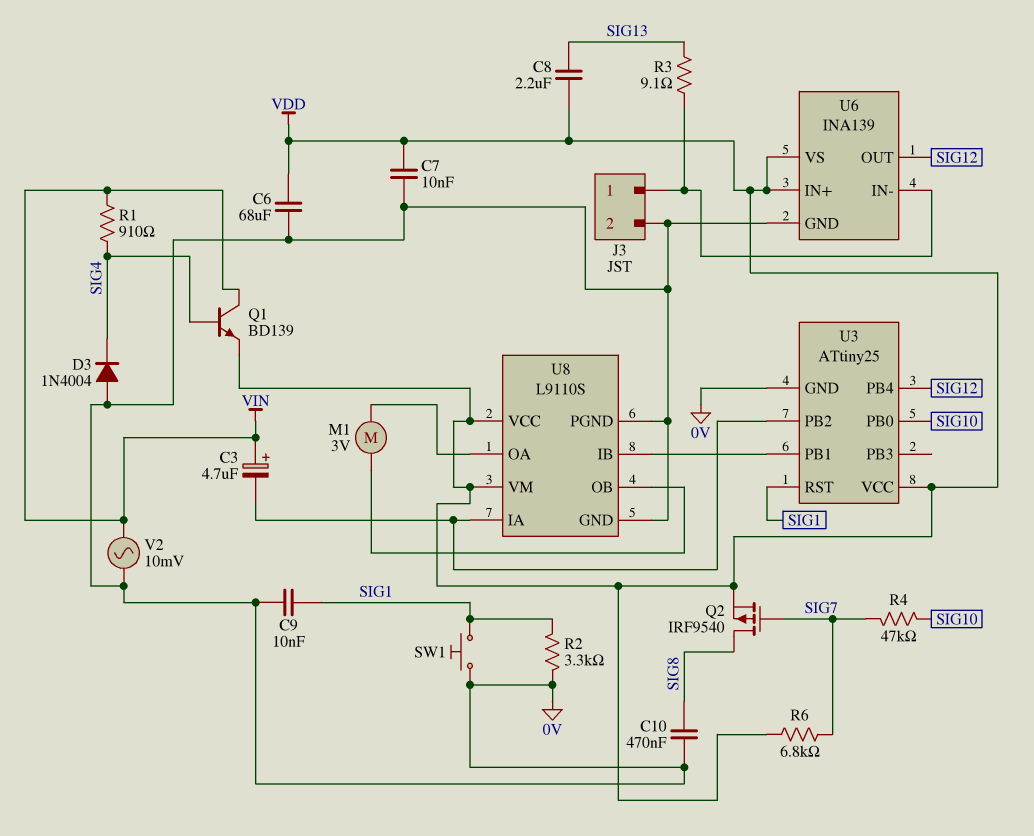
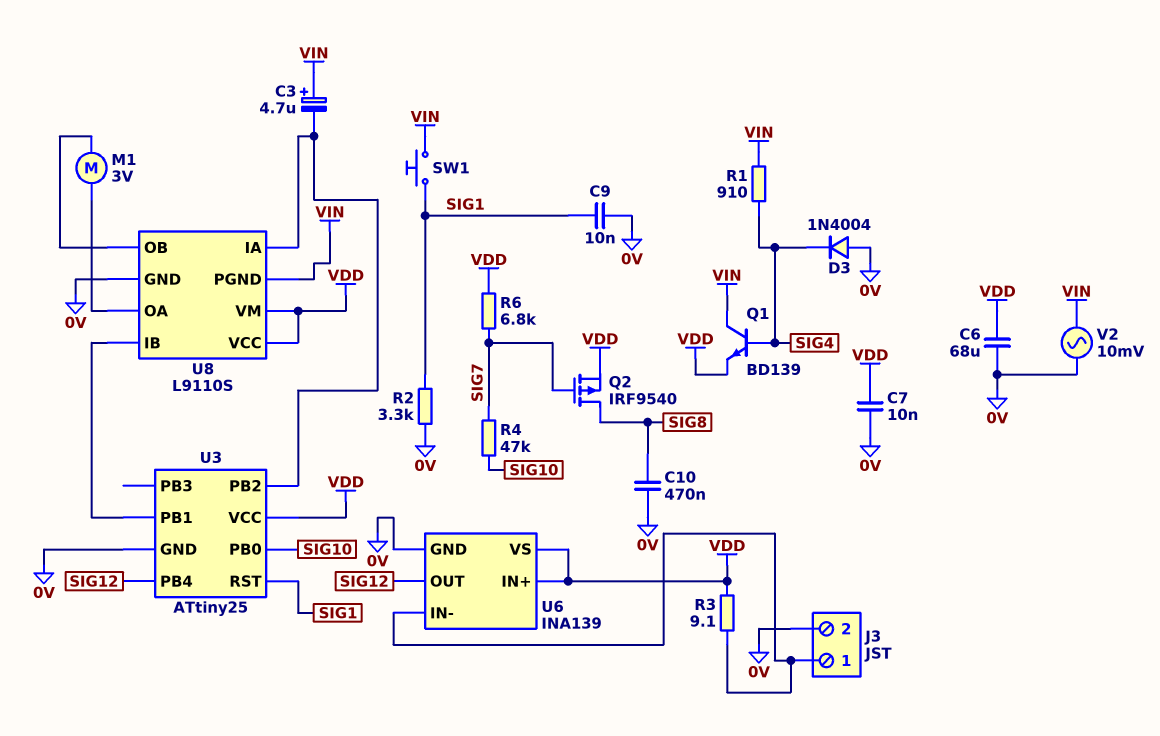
C8: 2.2uF (SIG13, VDD) -> none
R3: 9.1 (J3/1, SIG13) -> 9.1 (J3/1, VDD)
SW1: button (0V, SIG1) -> button (SIG1, VIN)
U8 pin PGND: 0V -> VIN

